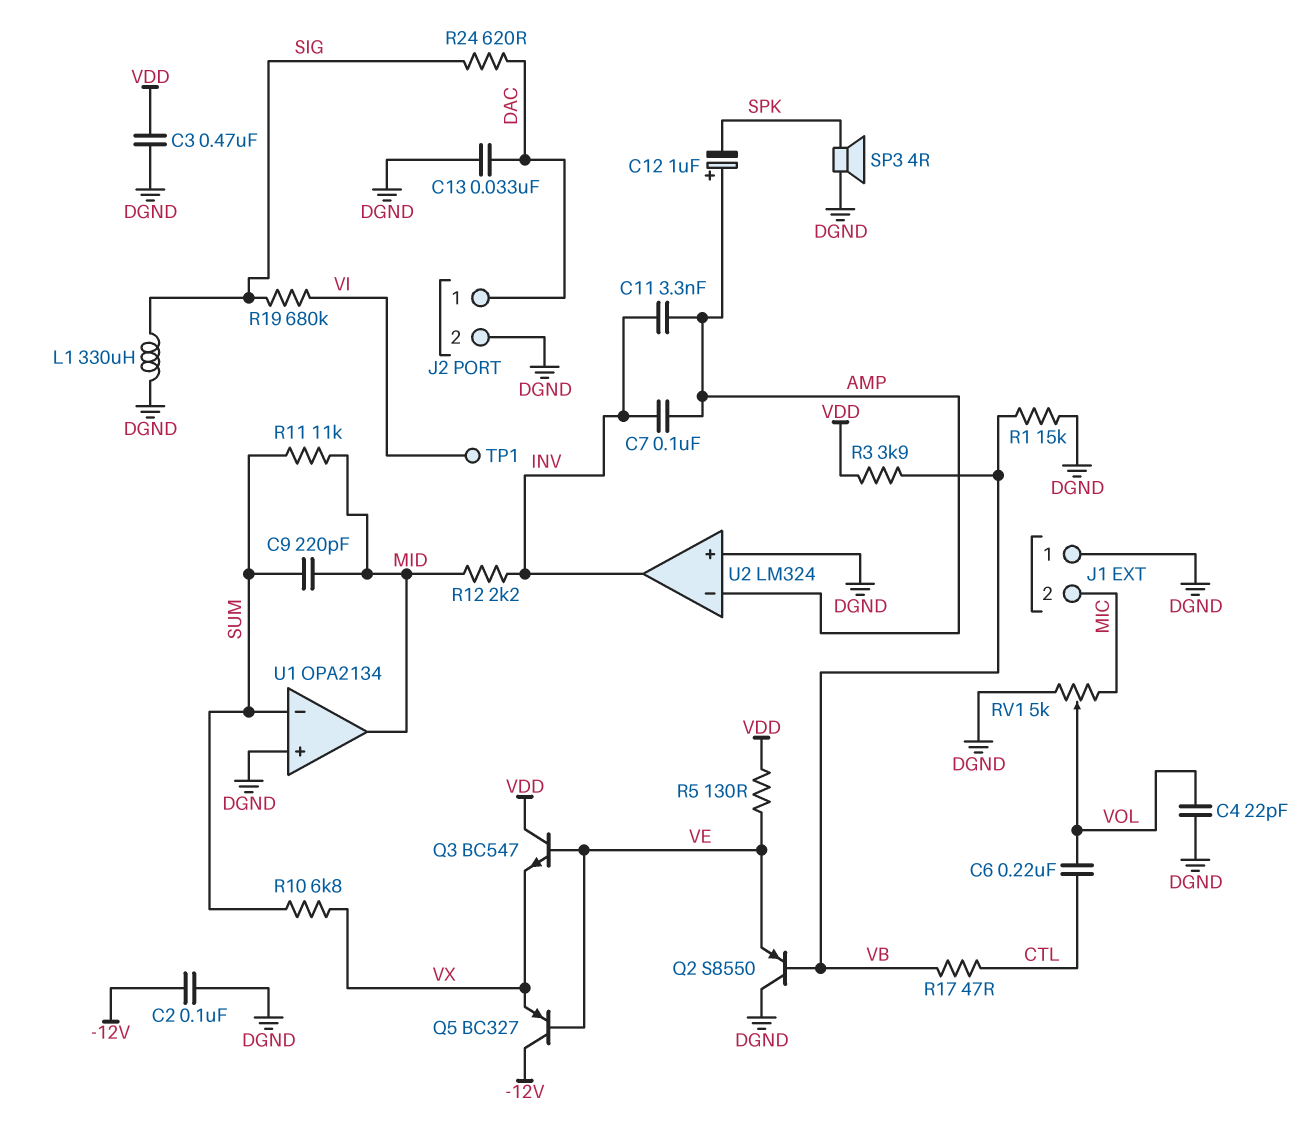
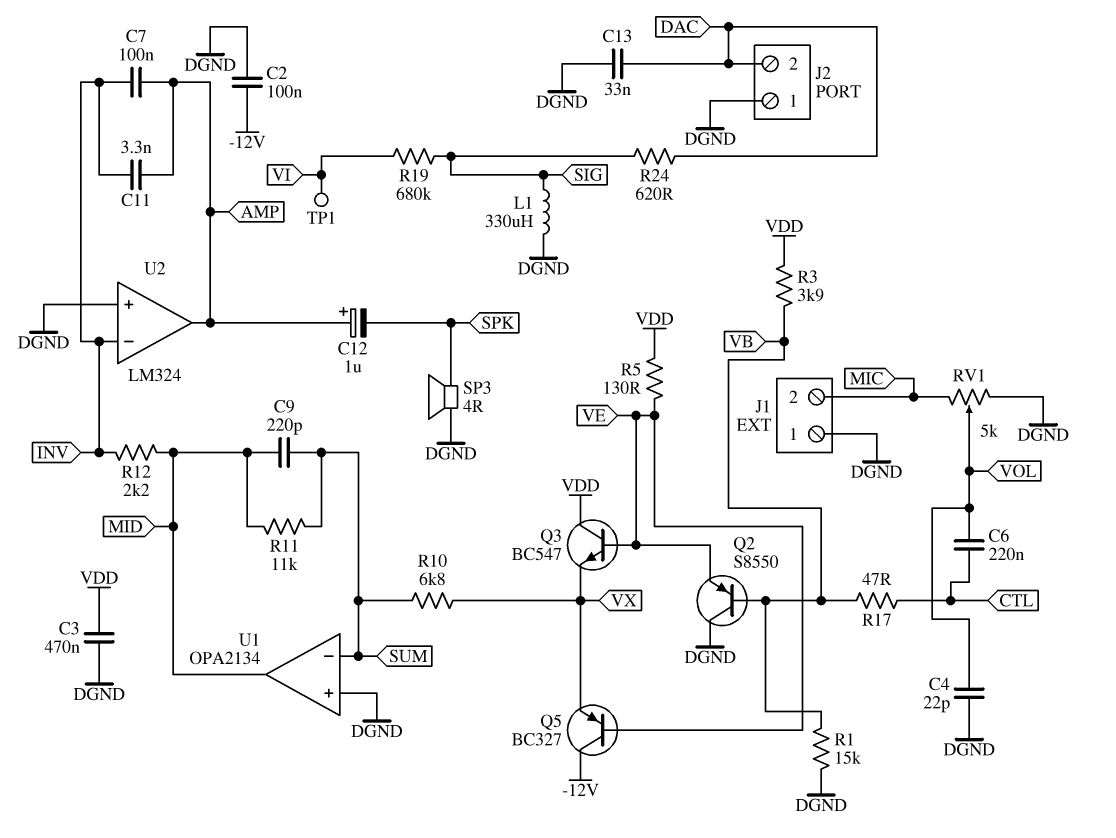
J2 pin 1: DAC -> DGND
J2 pin 2: DGND -> DAC
U2 pin in-: AMP -> INV
U2 pin out: INV -> AMP

